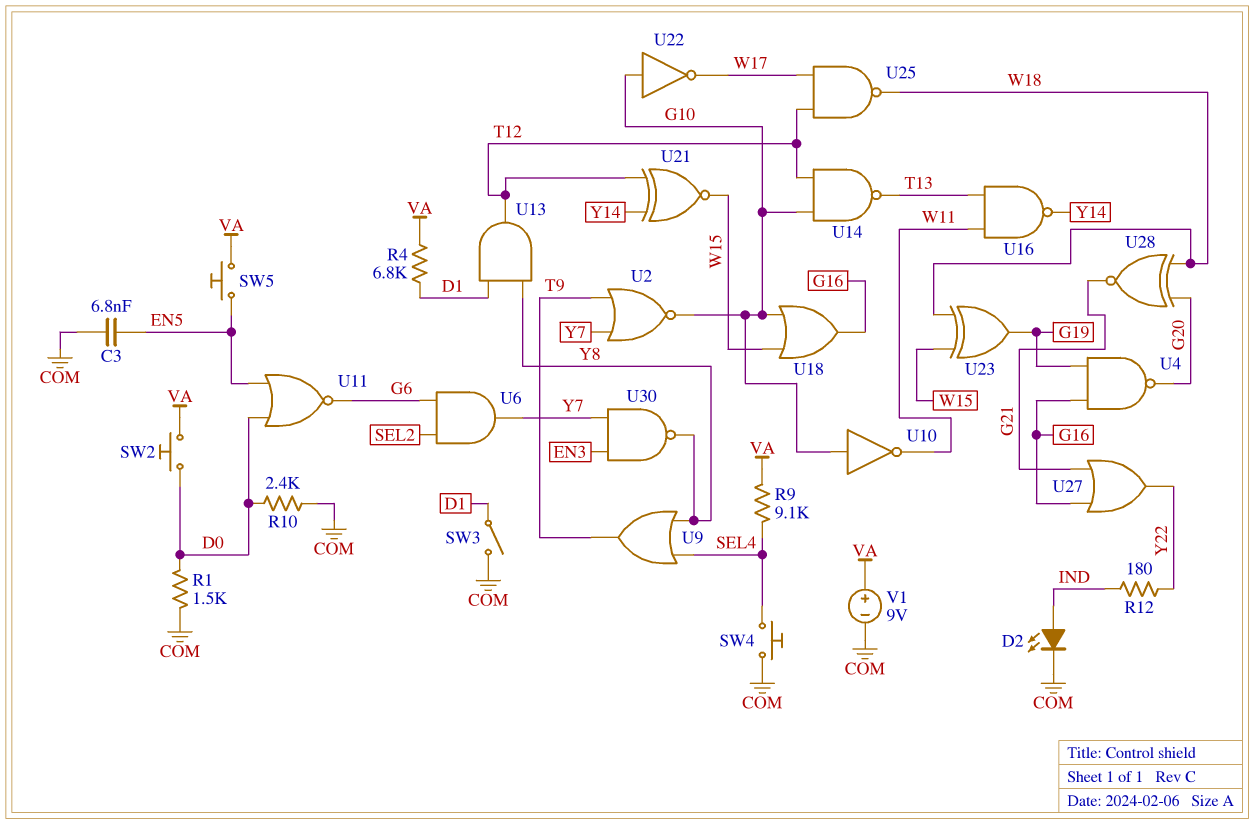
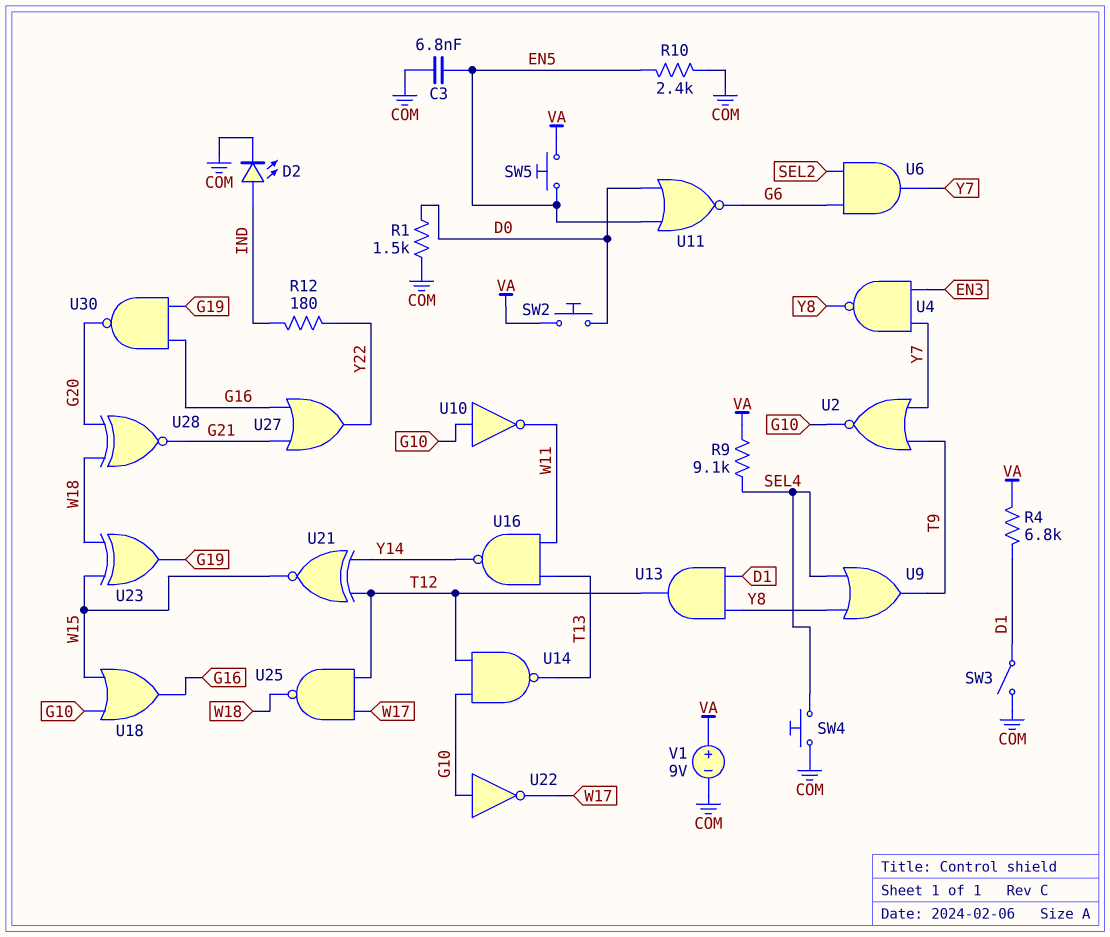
R10: 2.4k (COM, D0) -> 2.4k (COM, EN5)
U4: NAND (in G16, in G19, out G20) -> NAND (in EN3, in Y7, out Y8)
U30: NAND (in EN3, in Y7, out Y8) -> NAND (in G16, in G19, out G20)

